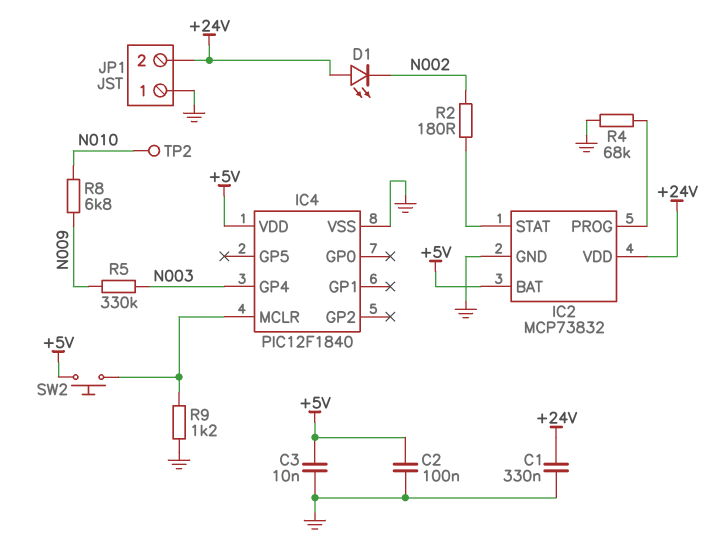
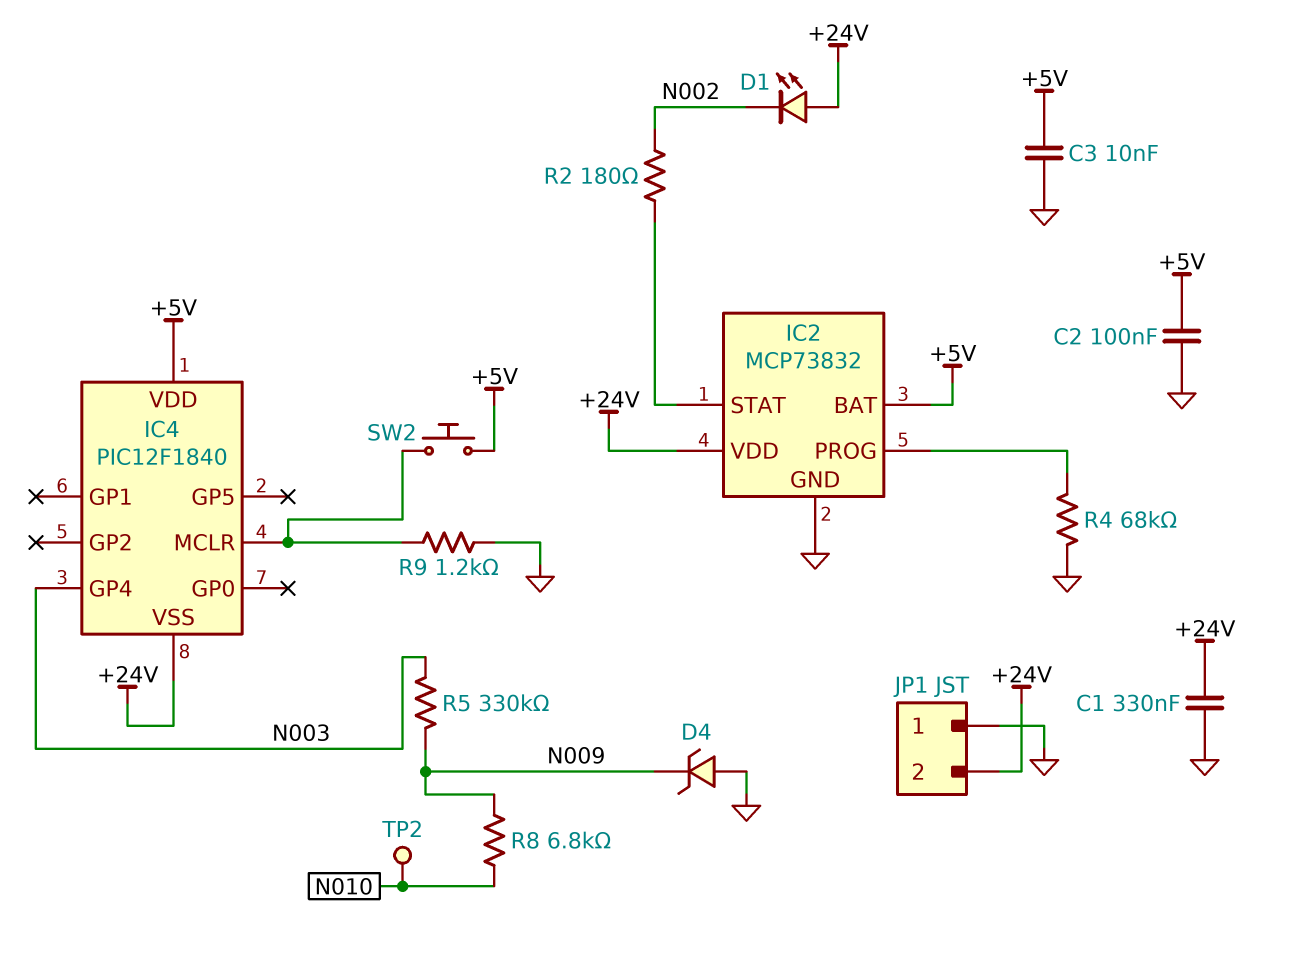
D4: none -> zener (A GND, K N009)
IC4 pin VSS: GND -> +24V

